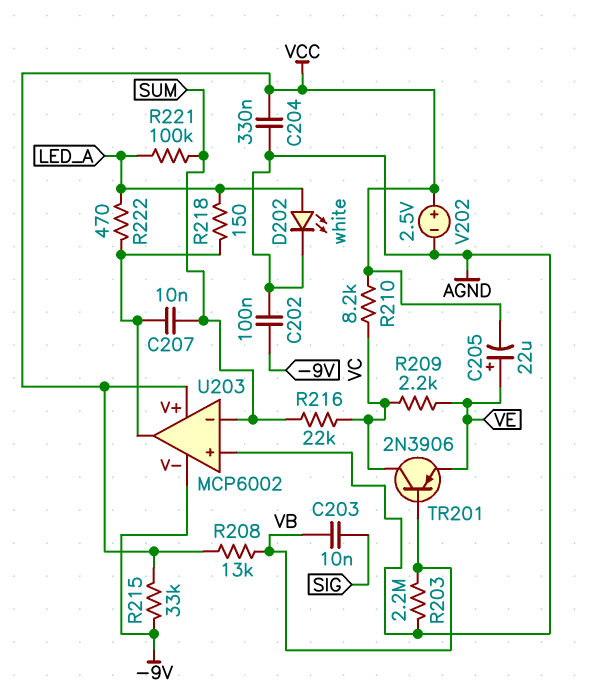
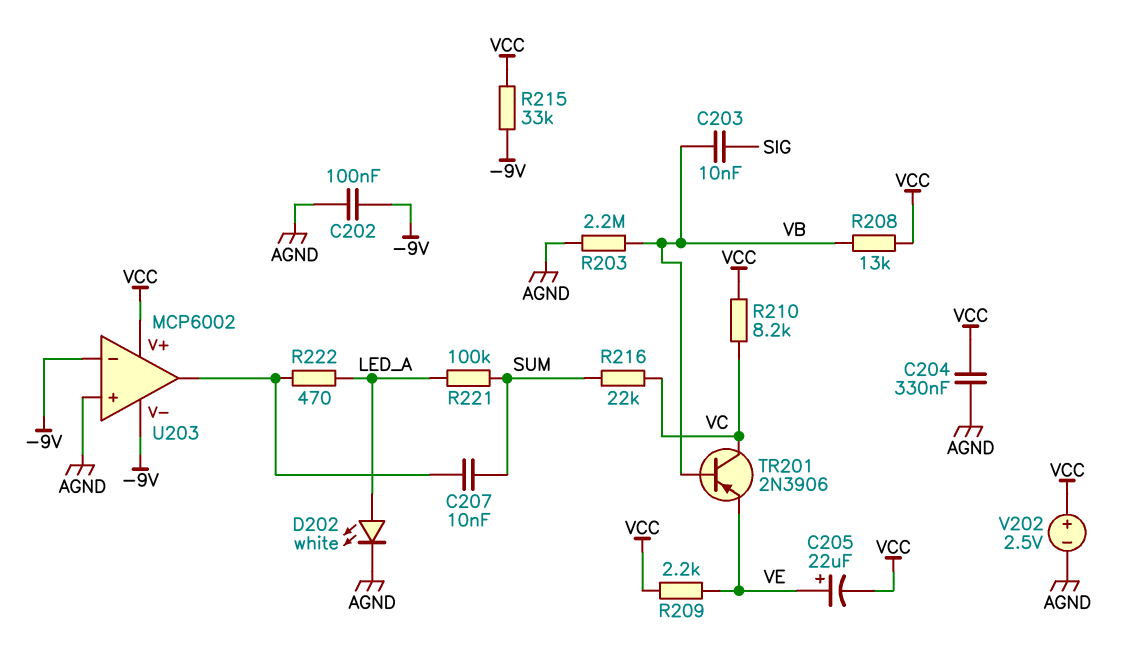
R209: 2.2k (VC, VE) -> 2.2k (VCC, VE)
R218: 150 (LED_A, U203/out) -> none
U203 pin in-: SUM -> -9V

